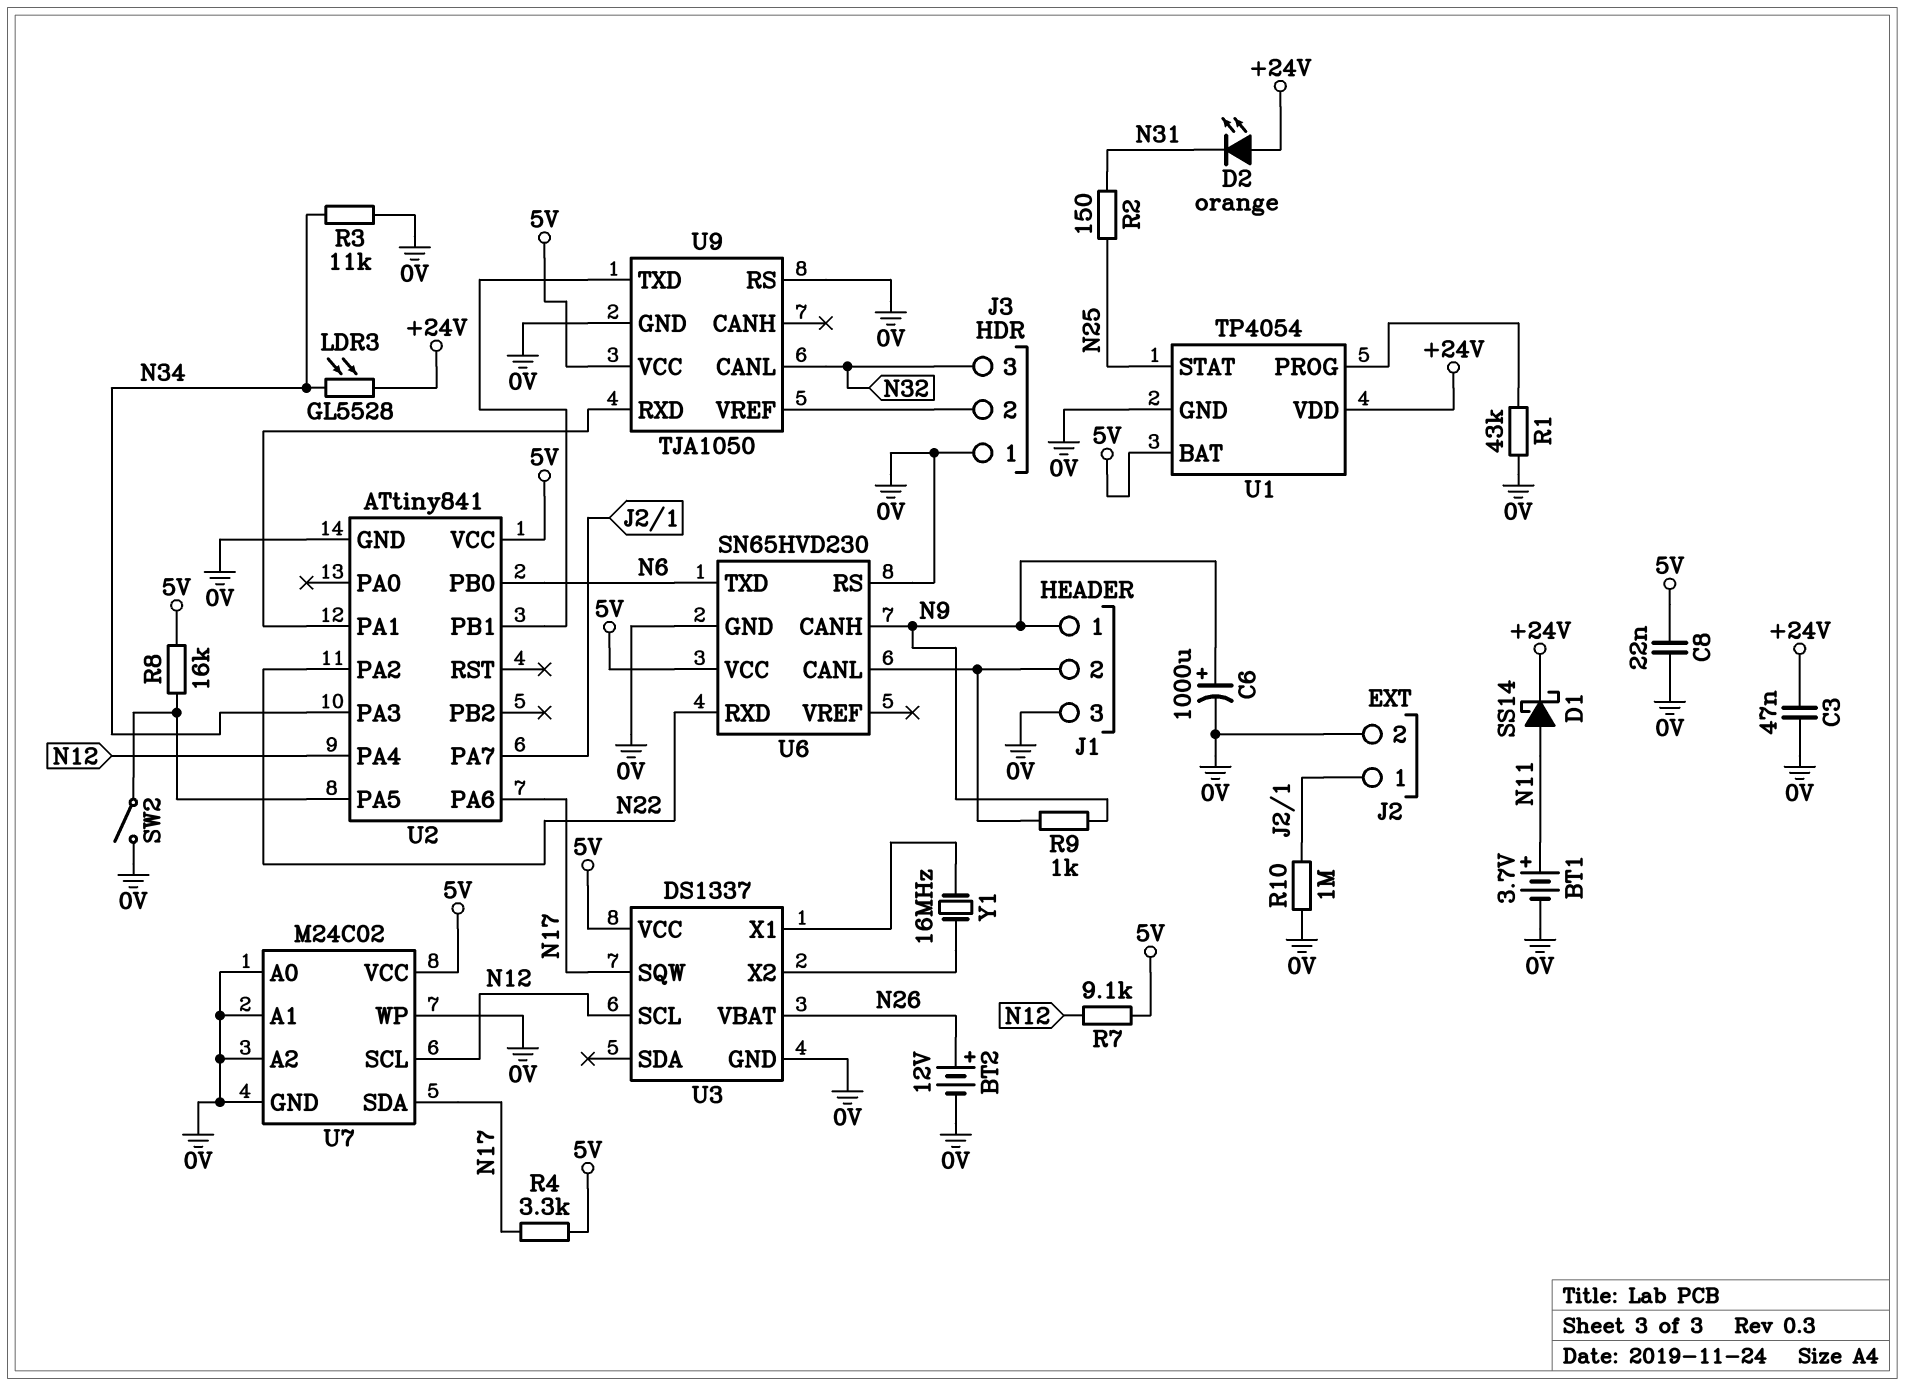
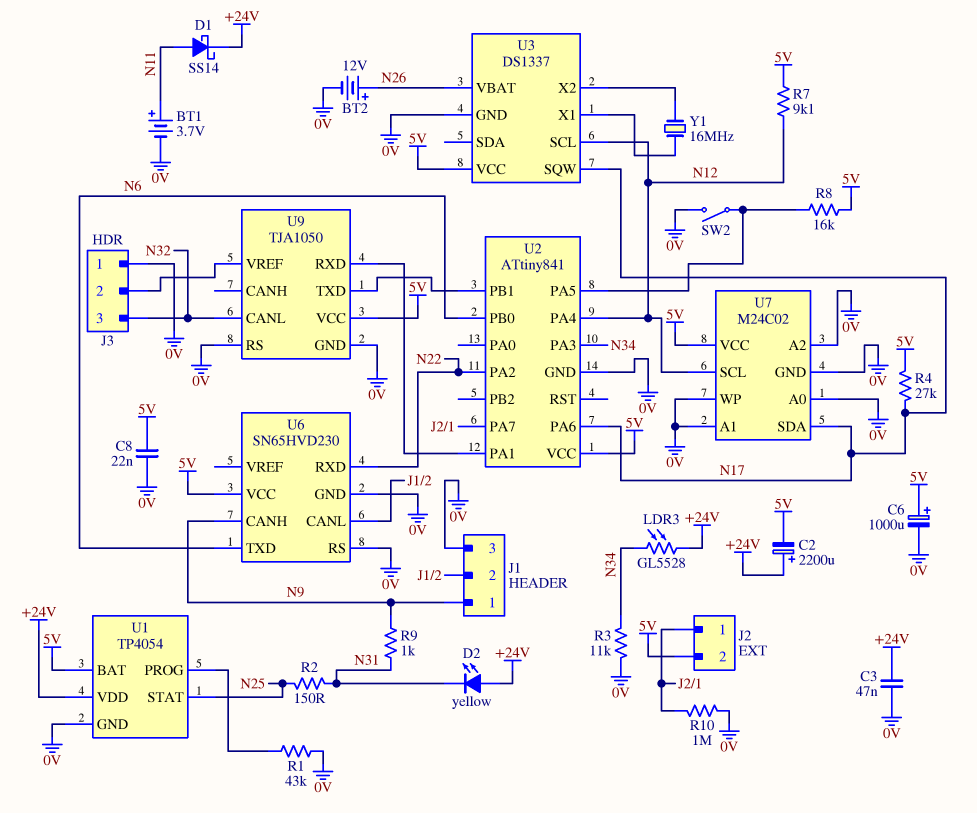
C2: none -> 2200uF (plus +24V, minus 5V)
C6: 1000uF (plus N9, minus 0V) -> 1000uF (plus 5V, minus 0V)
D2: LED orange (A +24V, K N31) -> LED yellow (A +24V, K N31)
J2 pin 2: 0V -> 5V
R4: 3.3k (5V, N17) -> 27k (5V, N17)
R9: 1k (J1/2, N9) -> 1k (N9, N31)

